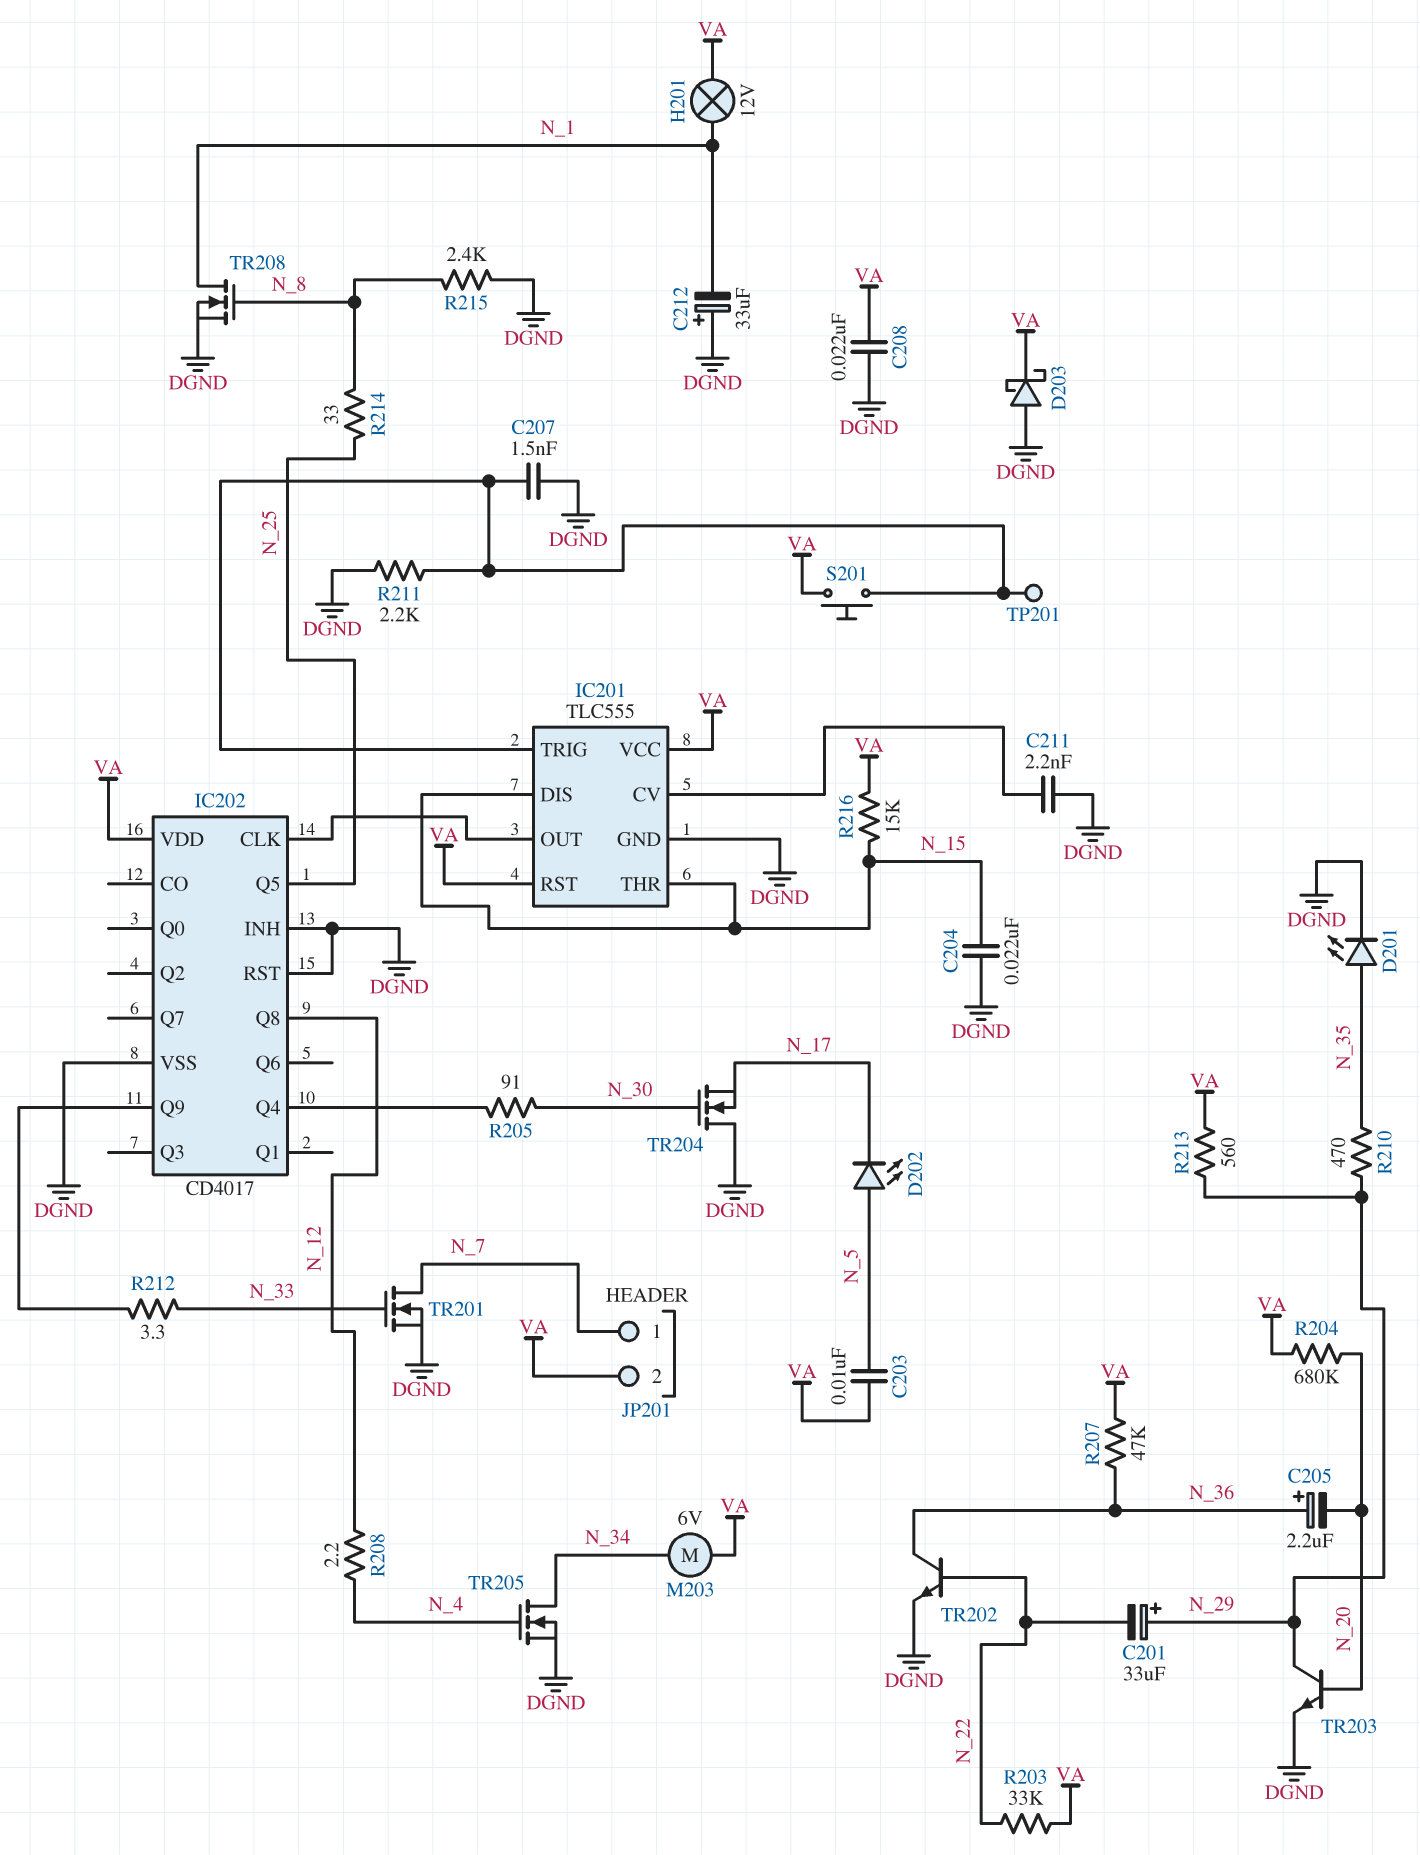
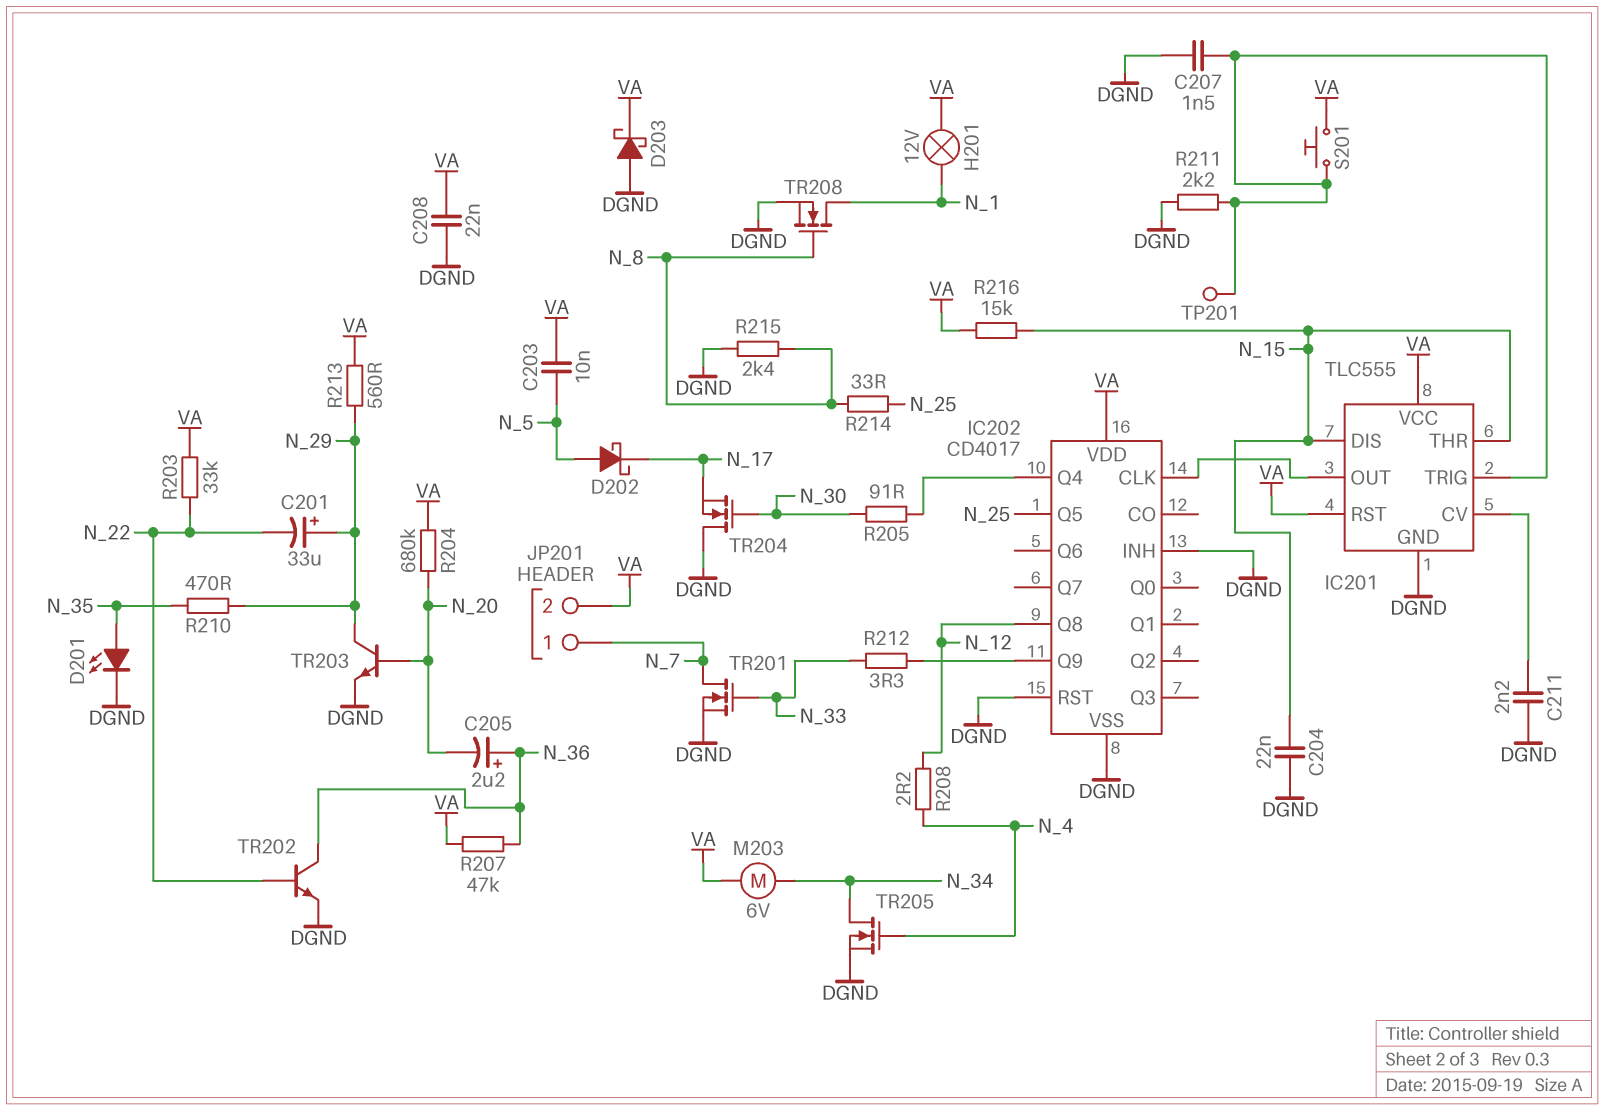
C212: 33uF (plus DGND, minus N_1) -> none
D202: LED (A N_5, K N_17) -> schottky (A N_5, K N_17)

